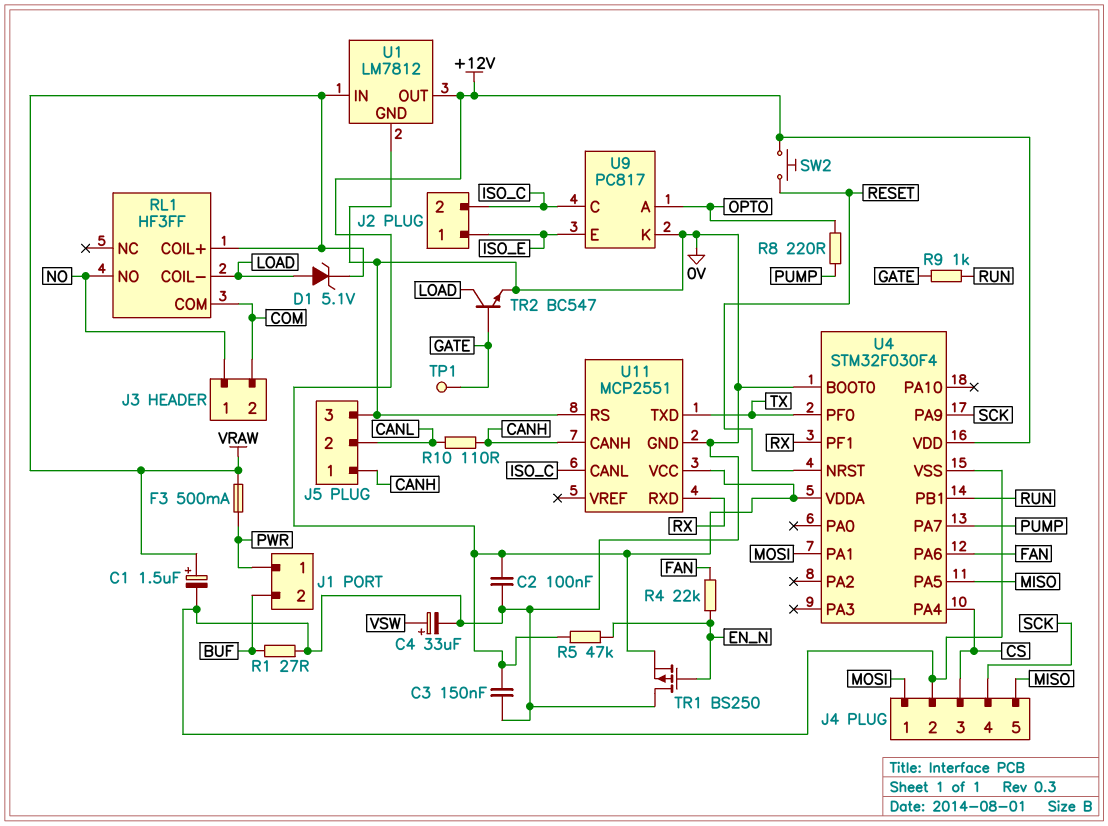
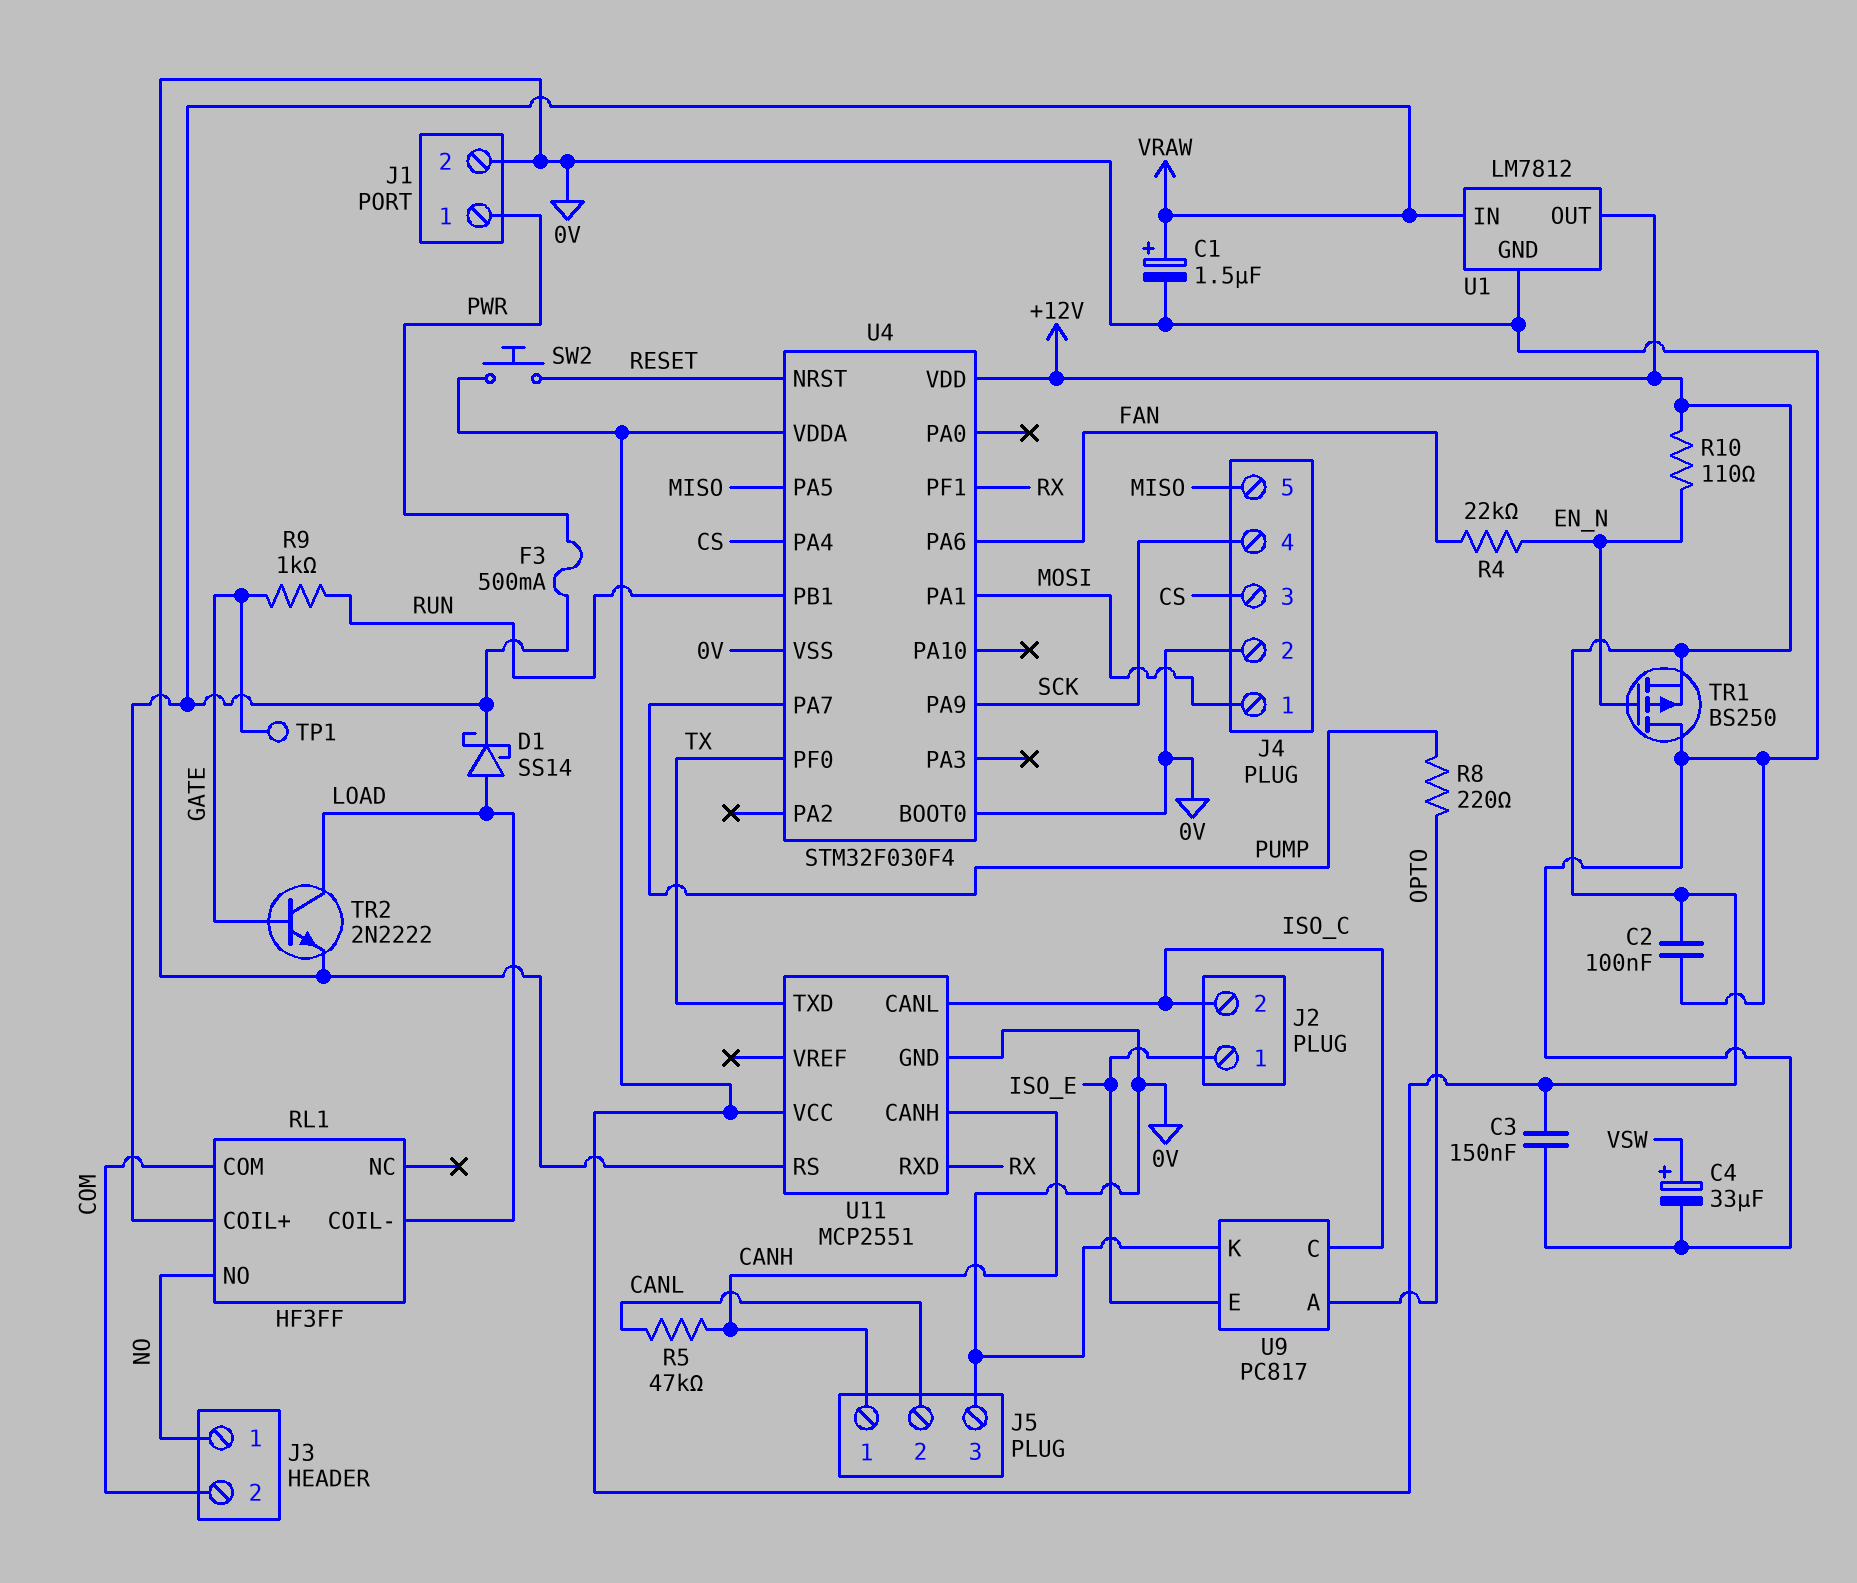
D1: zener 5.1V (A LOAD, K VRAW) -> schottky SS14 (A LOAD, K VRAW)
J1 pin 2: BUF -> 0V
R1: 27 (0V, BUF) -> none
R5: 47k (+12V, EN_N) -> 47k (CANH, CANL)
R10: 110 (CANH, CANL) -> 110 (+12V, EN_N)
TR2: NPN BC547 (B GATE, C LOAD, E 0V) -> NPN 2N2222 (B GATE, C LOAD, E 0V)

